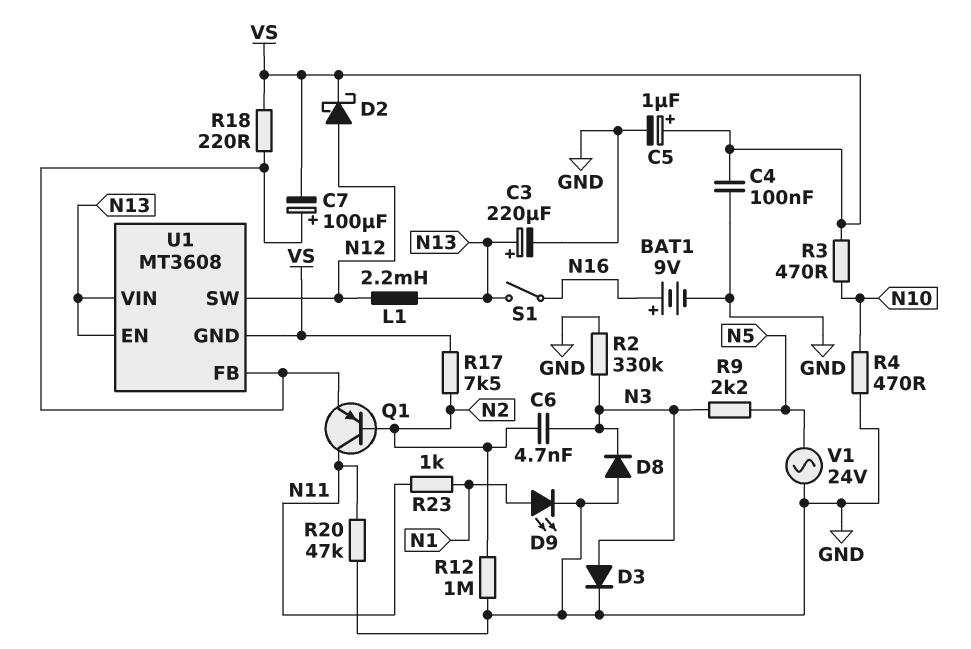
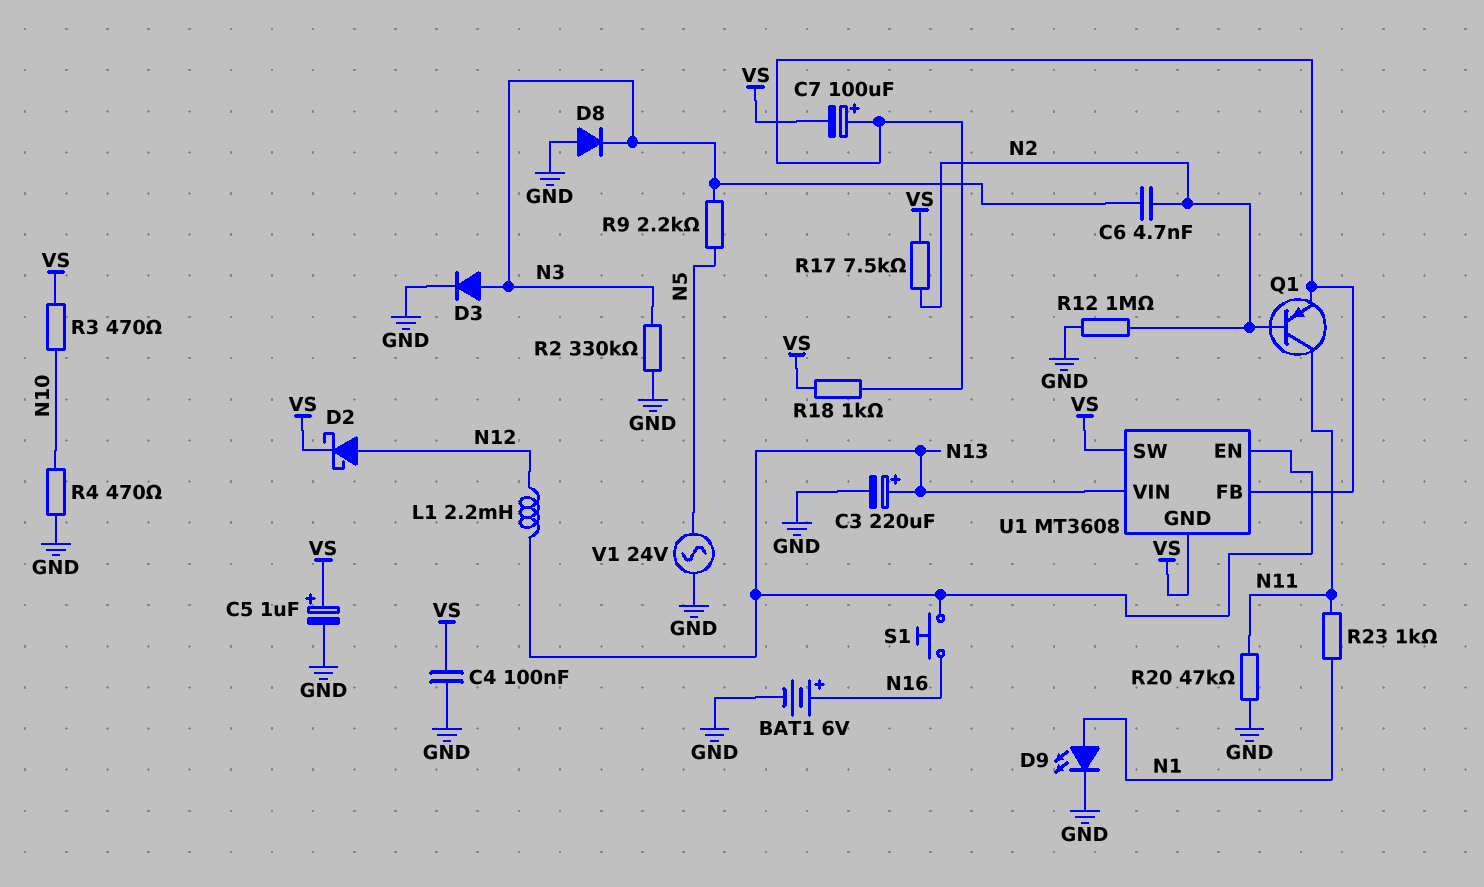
BAT1: 9V (plus N16, minus GND) -> 6V (plus N16, minus GND)
R18: 220 (U1/FB, VS) -> 1k (U1/FB, VS)
S1: switch (N13, N16) -> button (N13, N16)
U1 pin SW: N12 -> VS

